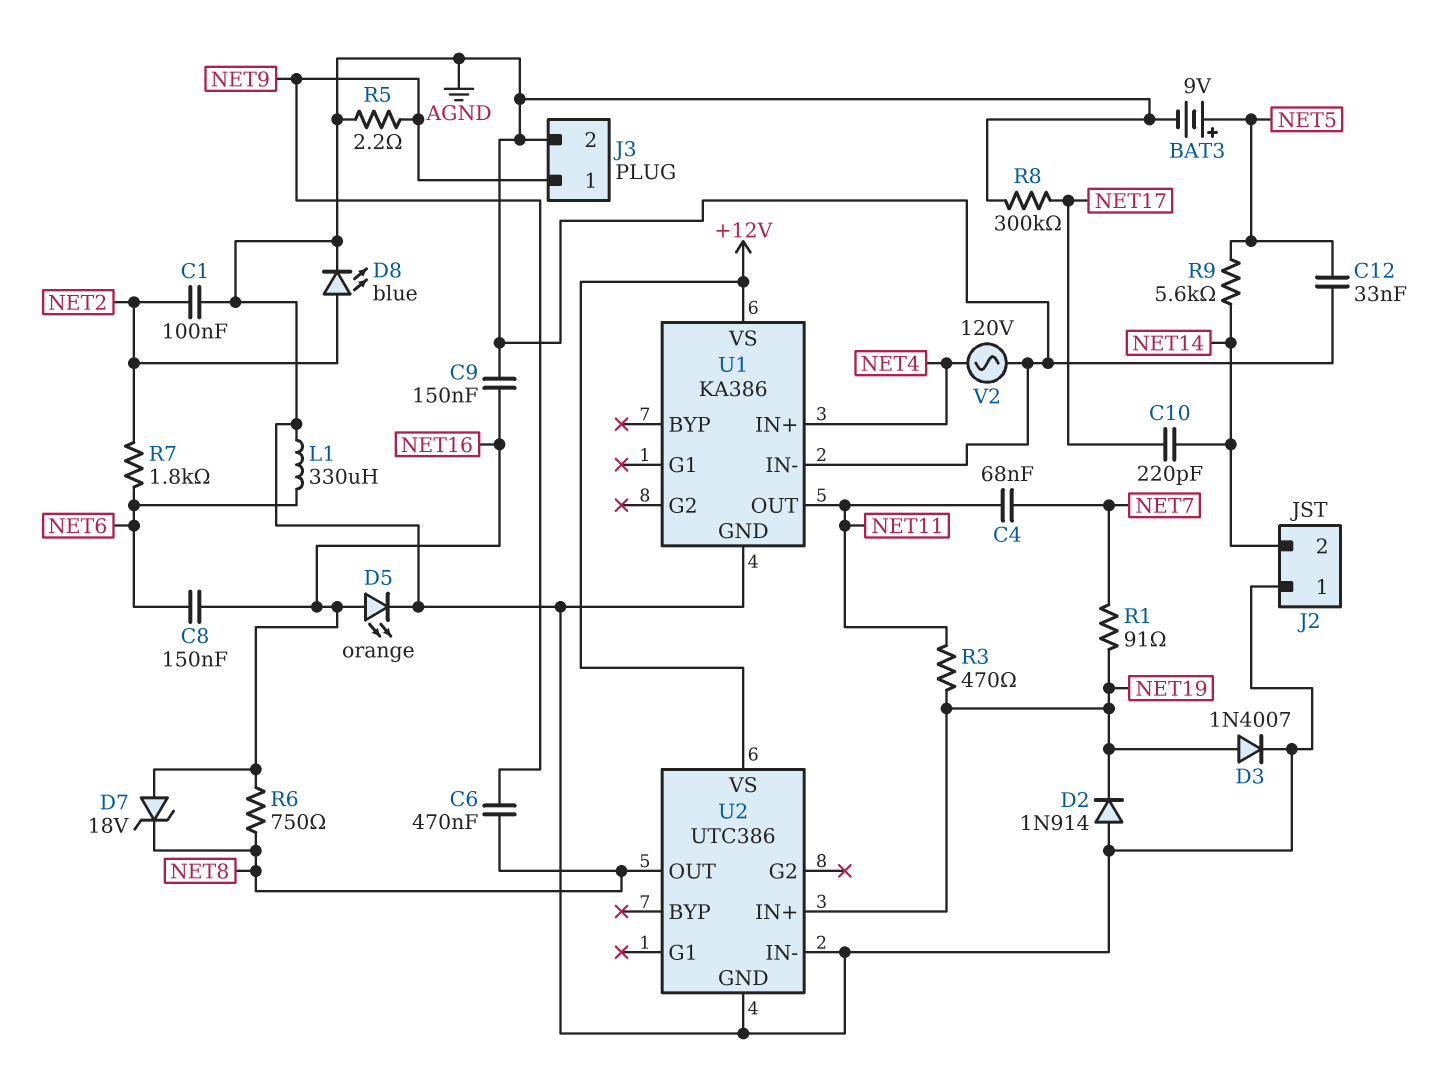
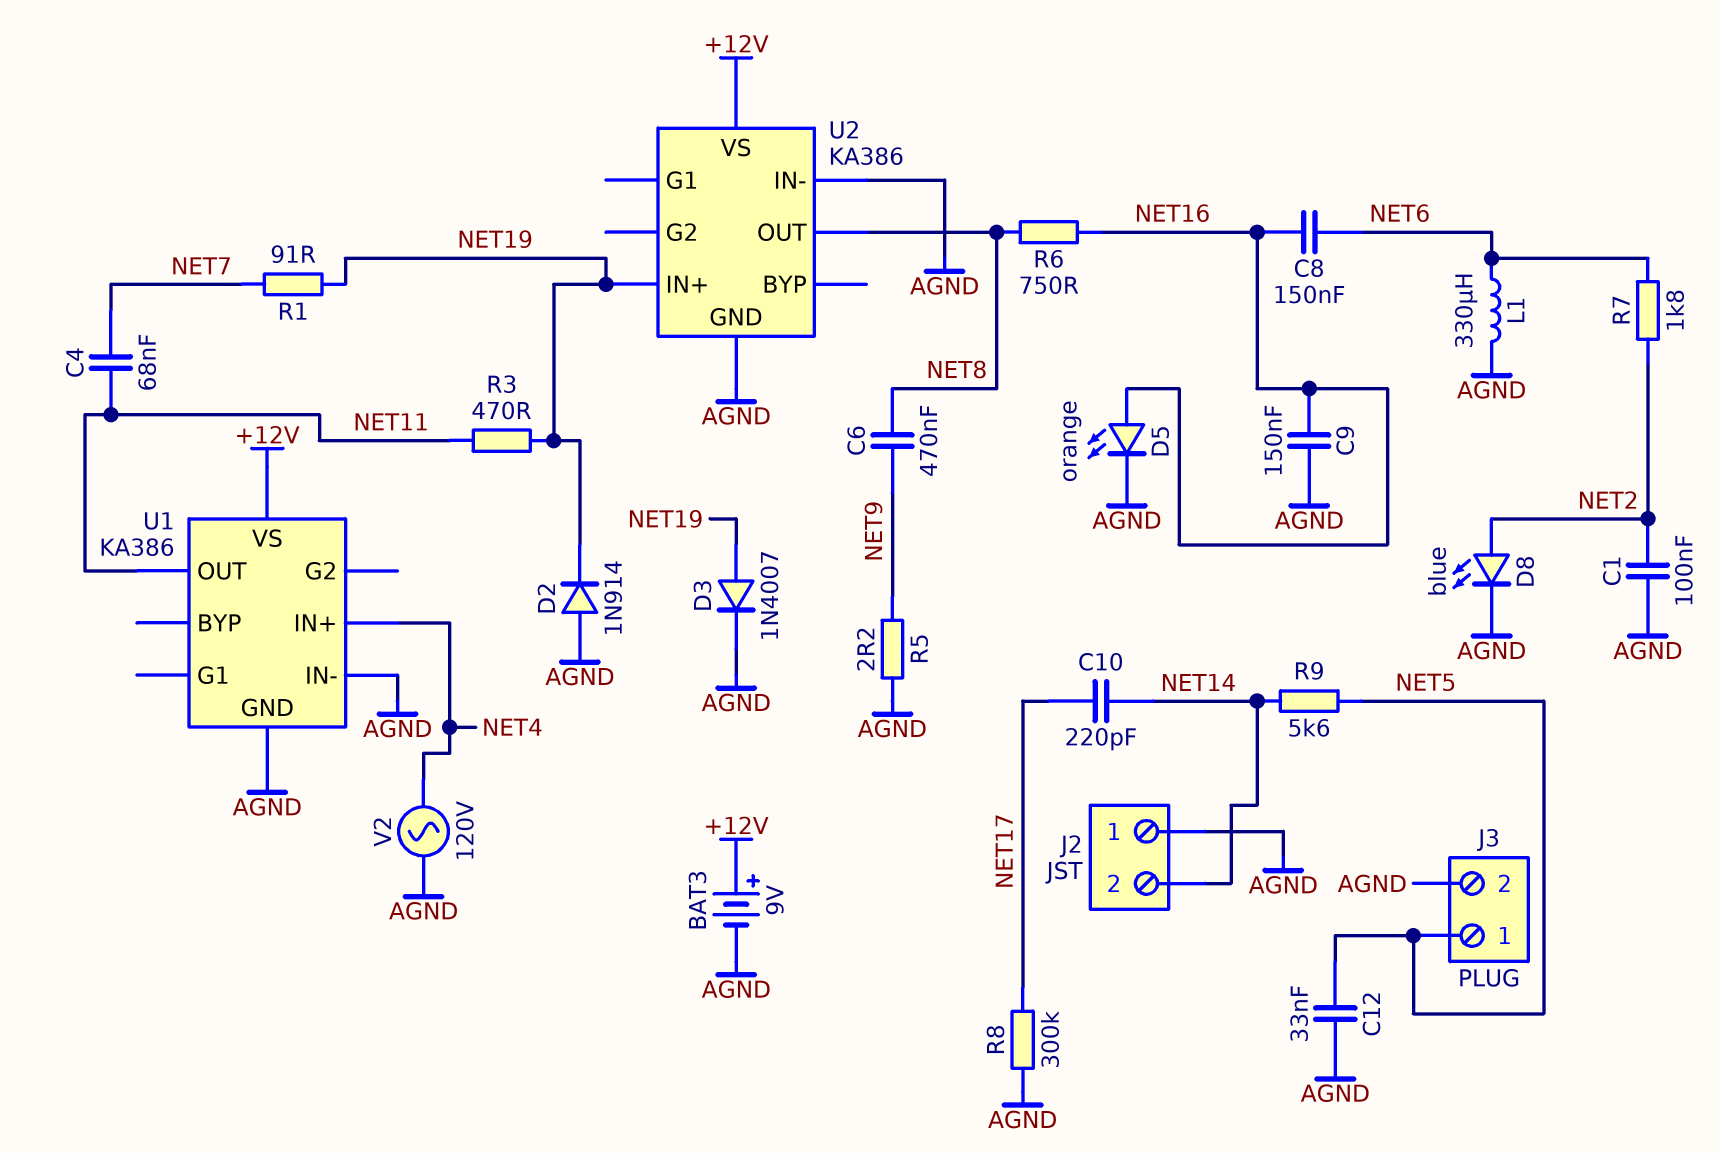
BAT3: 9V (plus NET5, minus AGND) -> 9V (plus +12V, minus AGND)
D7: zener 18V (A NET16, K NET8) -> none
J3 pin 1: NET9 -> NET5
U2: UTC386 -> KA386

